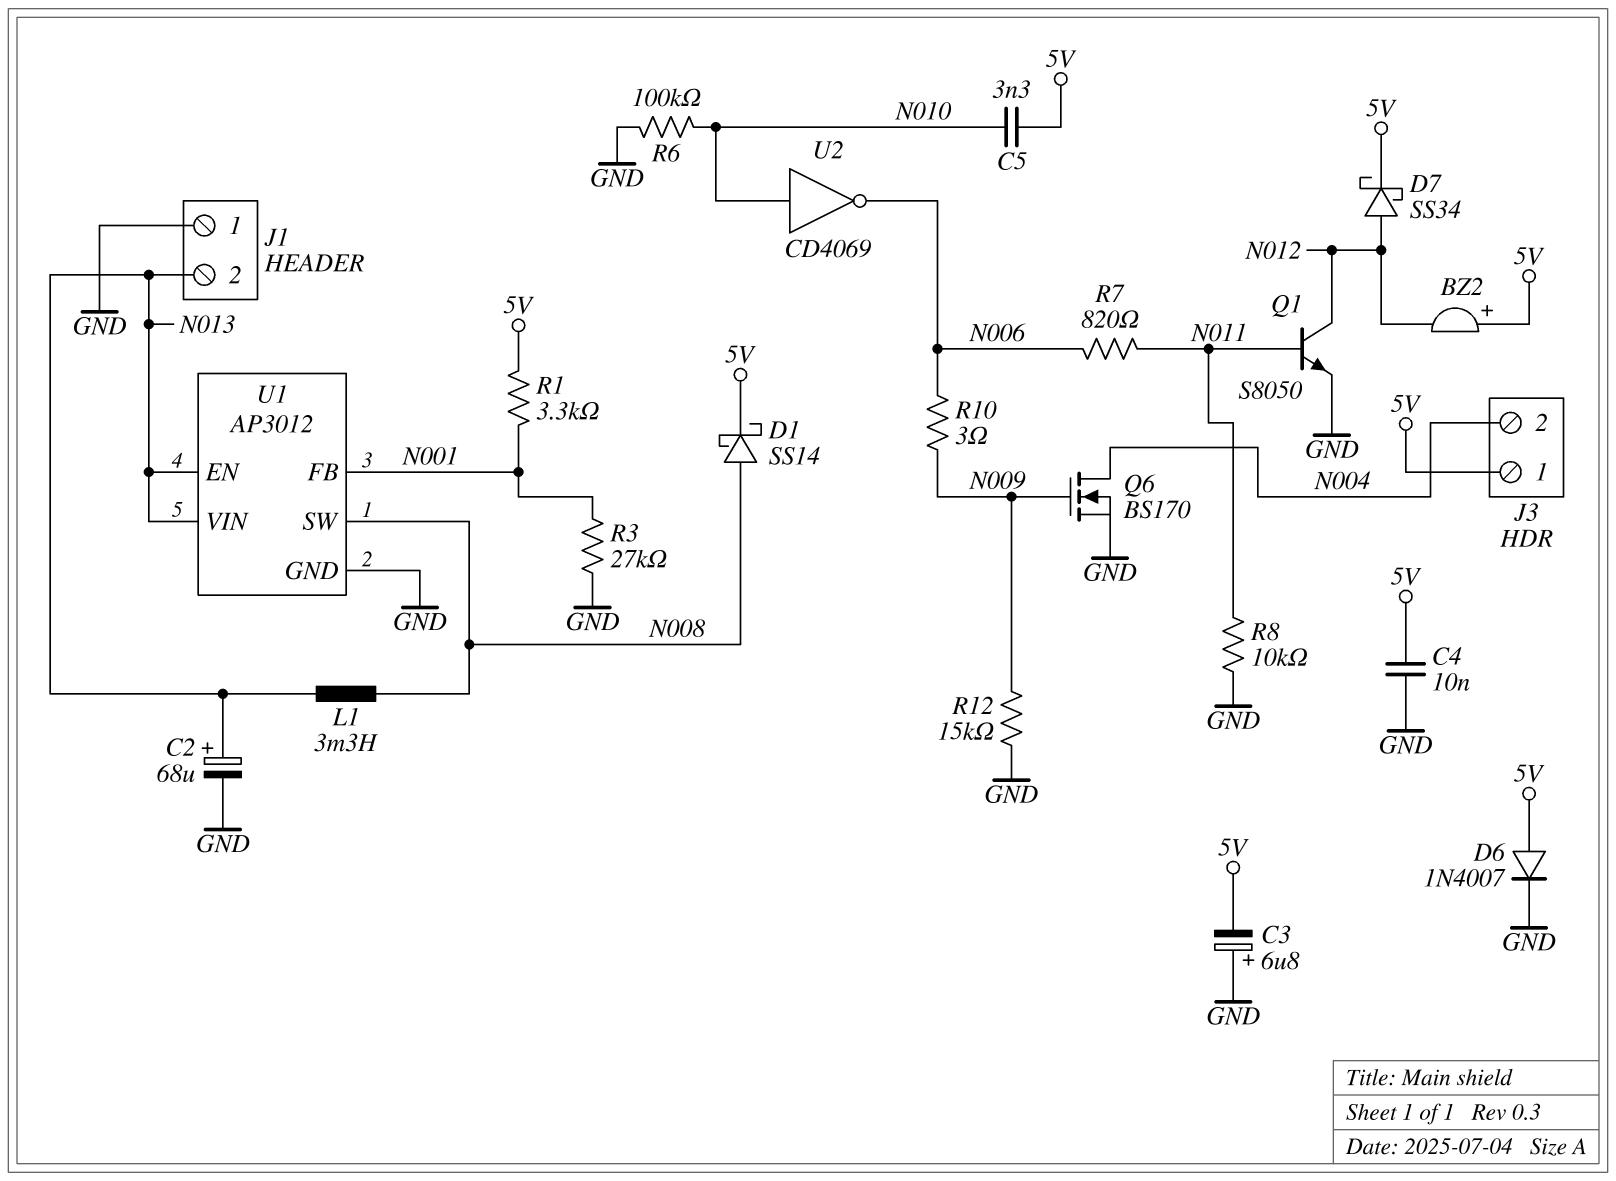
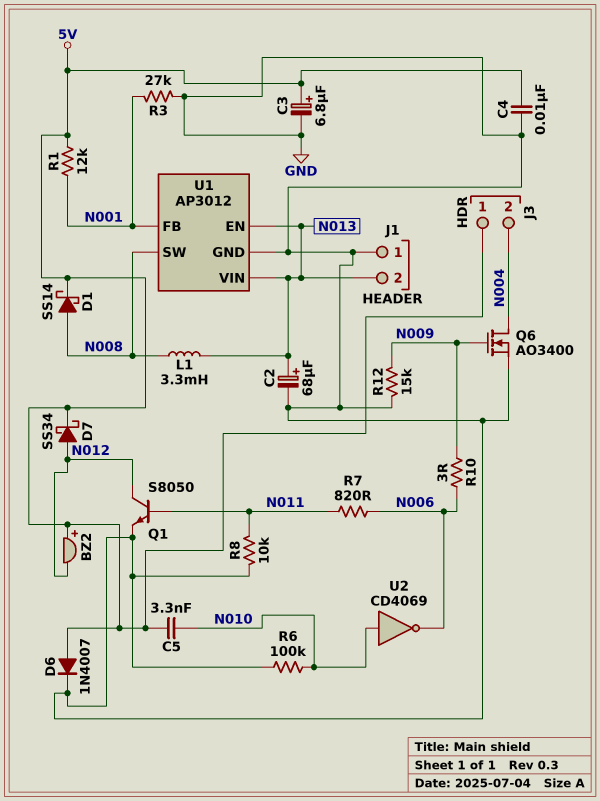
C3: 6.8uF (plus GND, minus 5V) -> 6.8uF (plus 5V, minus GND)
Q6: NMOS BS170 (G N009, D N004, S GND) -> NMOS AO3400 (G N009, D N004, S GND)
R1: 3.3k (5V, N001) -> 12k (5V, N001)

